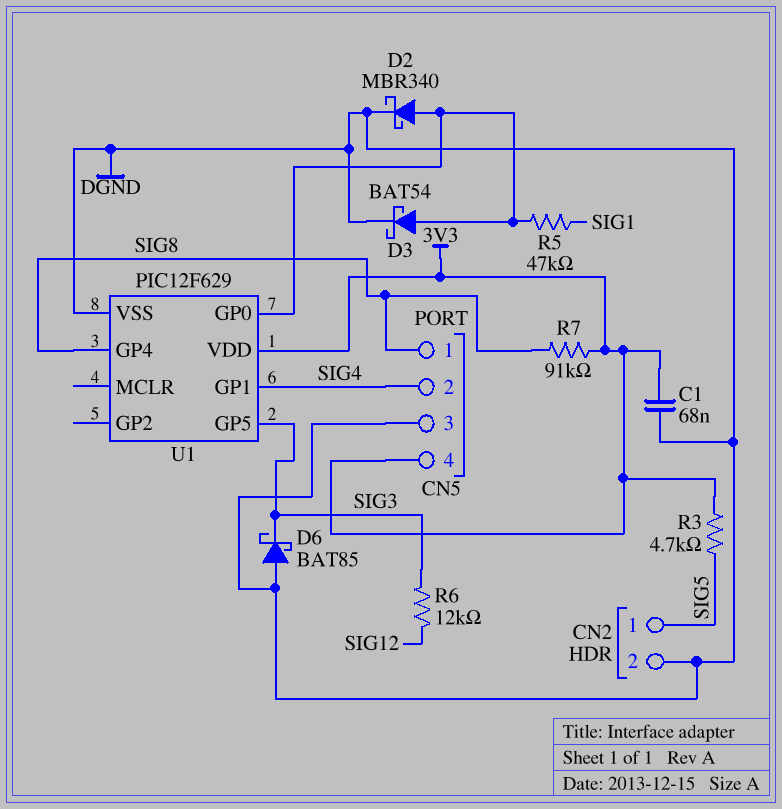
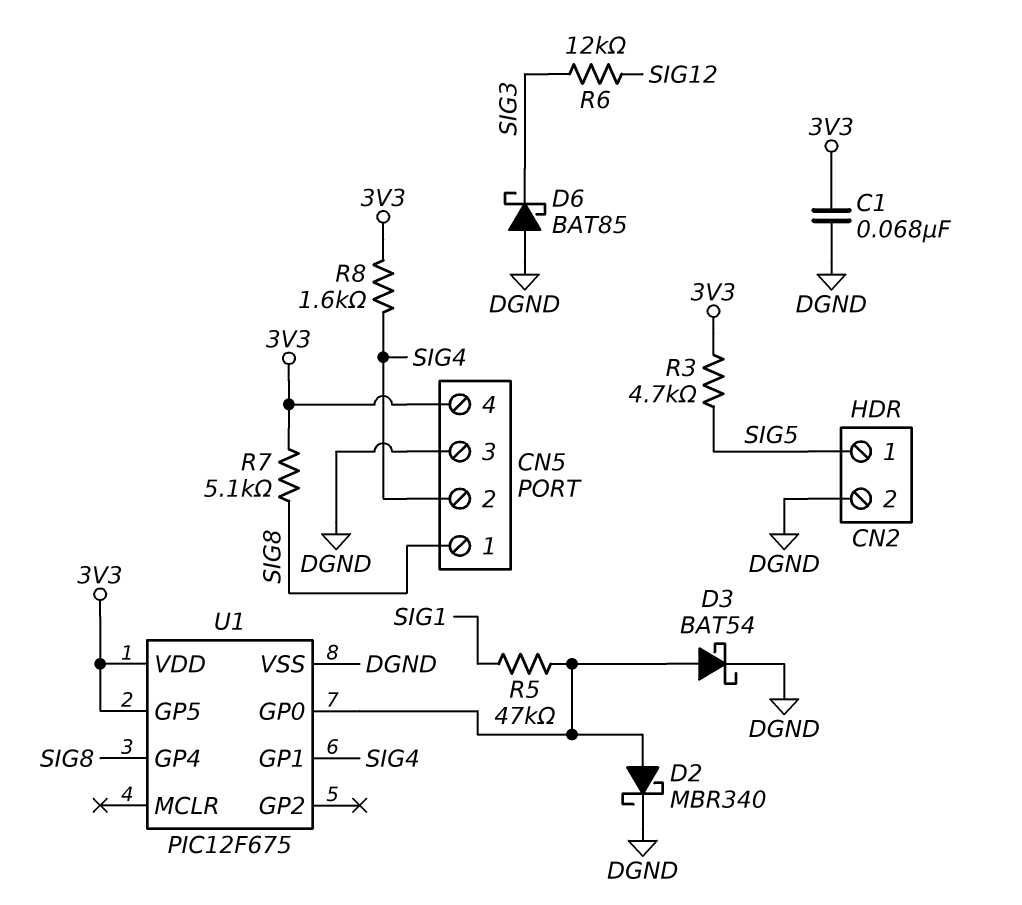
R7: 91k (3V3, SIG8) -> 5.1k (3V3, SIG8)
R8: none -> 1.6k (3V3, SIG4)
U1: PIC12F629 -> PIC12F675
U1 pin GP5: SIG3 -> 3V3

